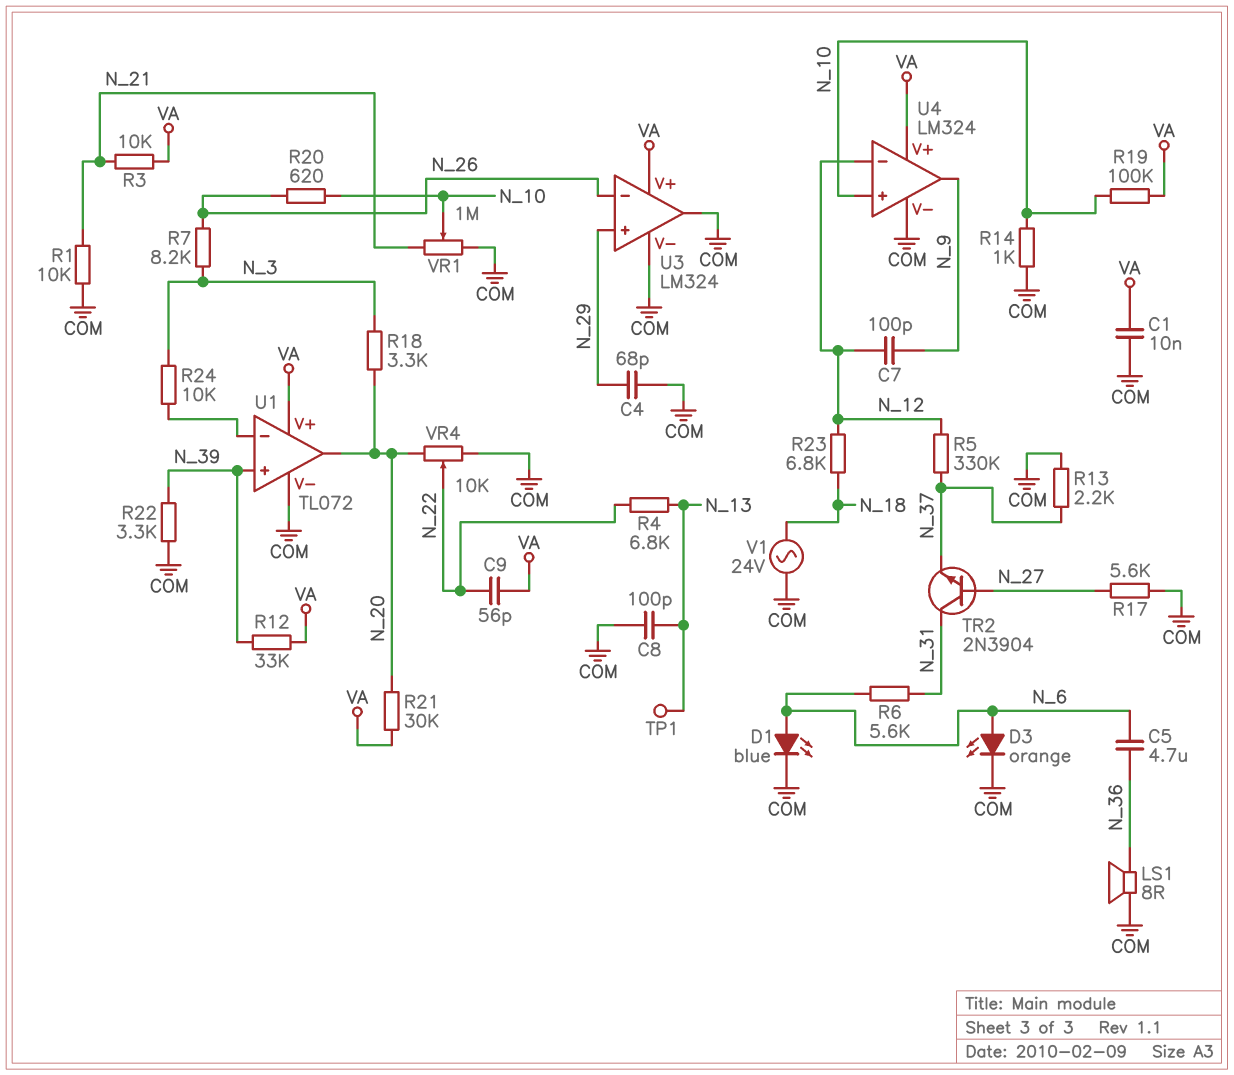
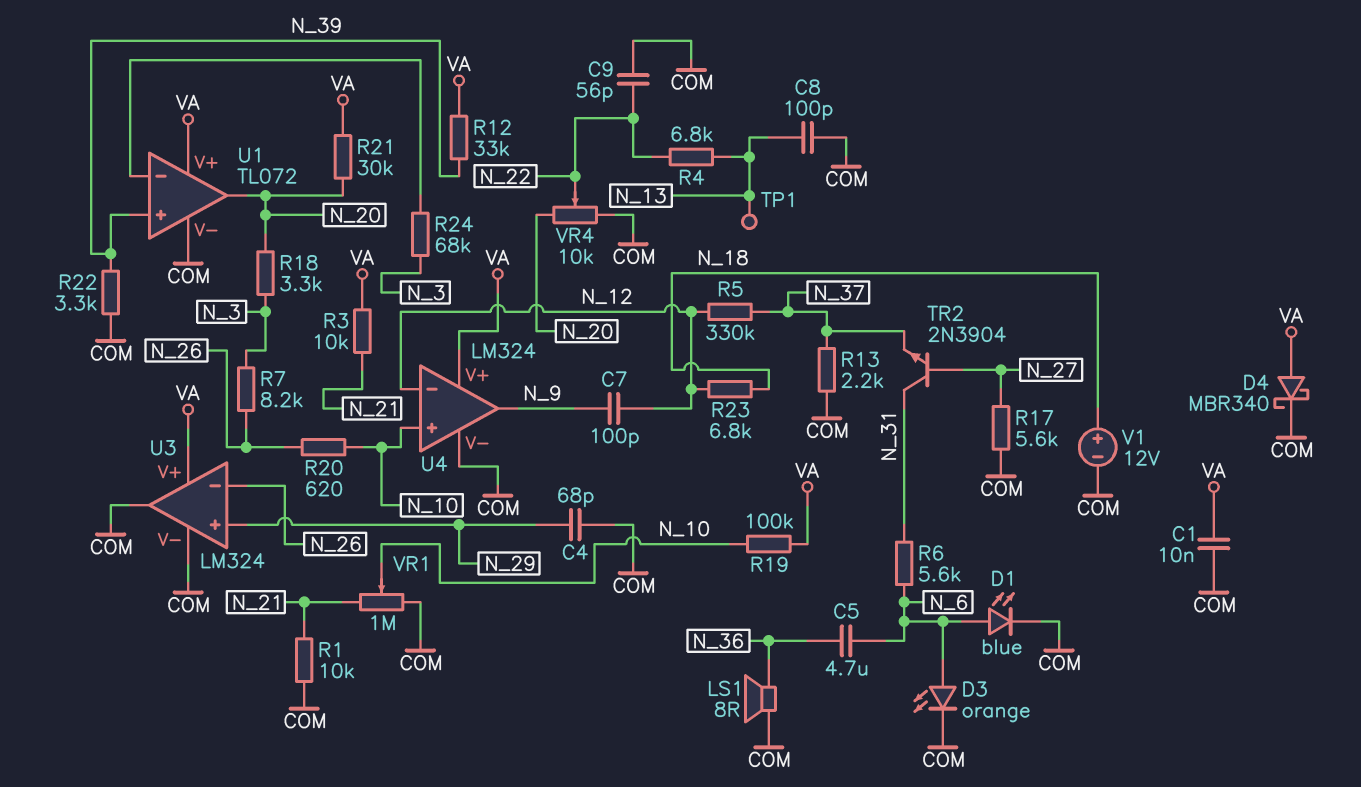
C9: 56pF (N_22, VA) -> 56pF (COM, N_22)
D4: none -> schottky MBR340 (A VA, K COM)
R14: 1k (COM, N_10) -> none
R24: 10k (N_3, U1/in-) -> 68k (N_3, U1/in-)
V1: AC 24V (COM, N_18) -> 12V (plus N_18, minus COM)

